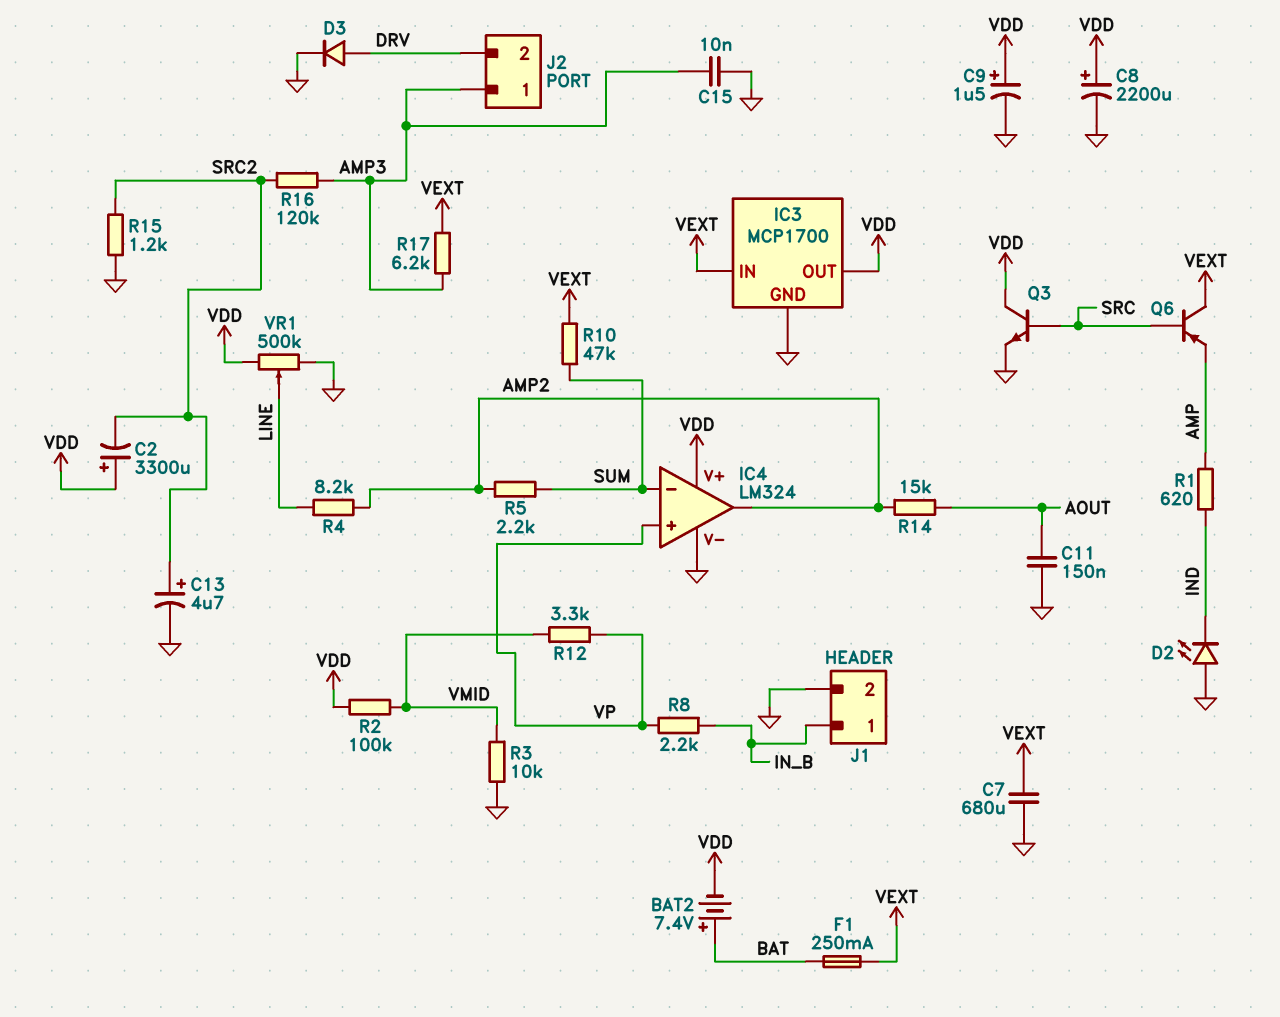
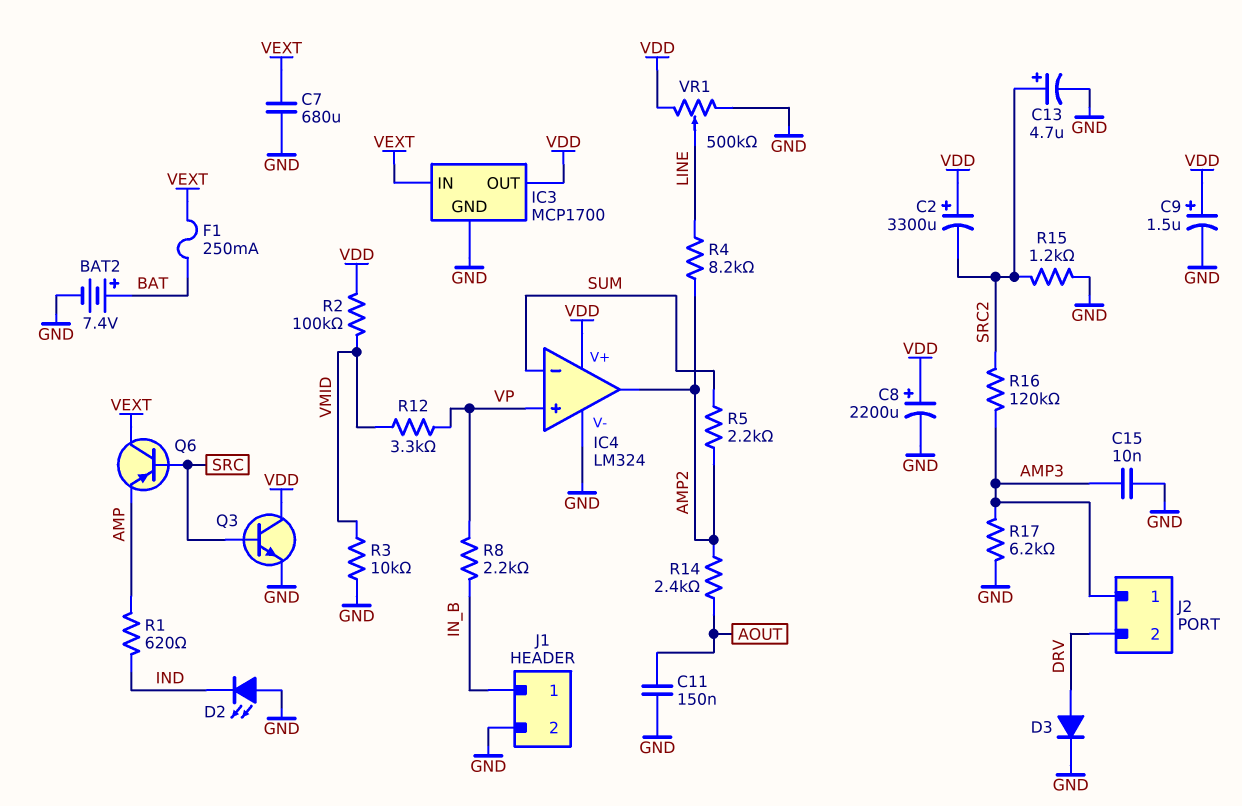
BAT2: 7.4V (plus BAT, minus VDD) -> 7.4V (plus BAT, minus GND)
R10: 47k (SUM, VEXT) -> none
R14: 15k (AMP2, AOUT) -> 2.4k (AMP2, AOUT)
R17: 6.2k (AMP3, VEXT) -> 6.2k (AMP3, GND)

